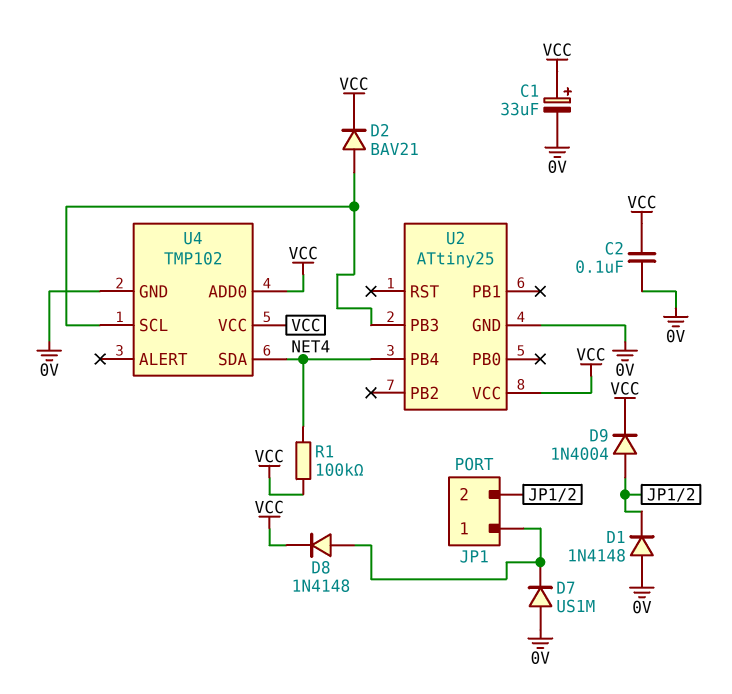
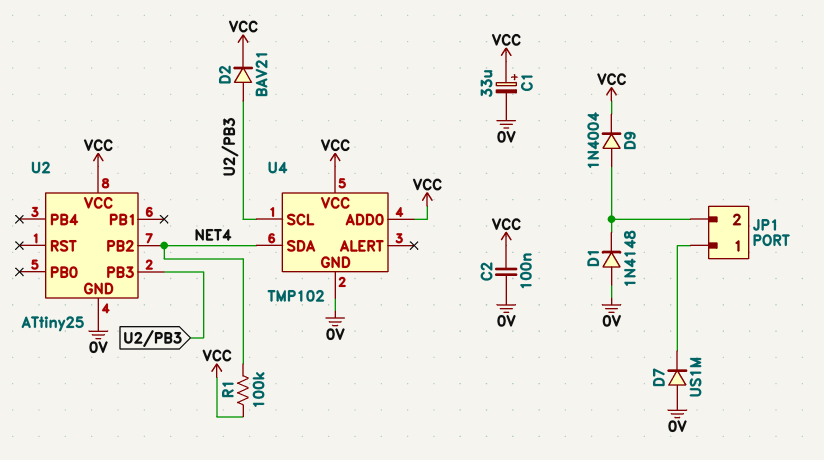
D8: diode 1N4148 (A JP1/1, K VCC) -> none
U2 pin PB2: none -> NET4
U2 pin PB4: NET4 -> none

